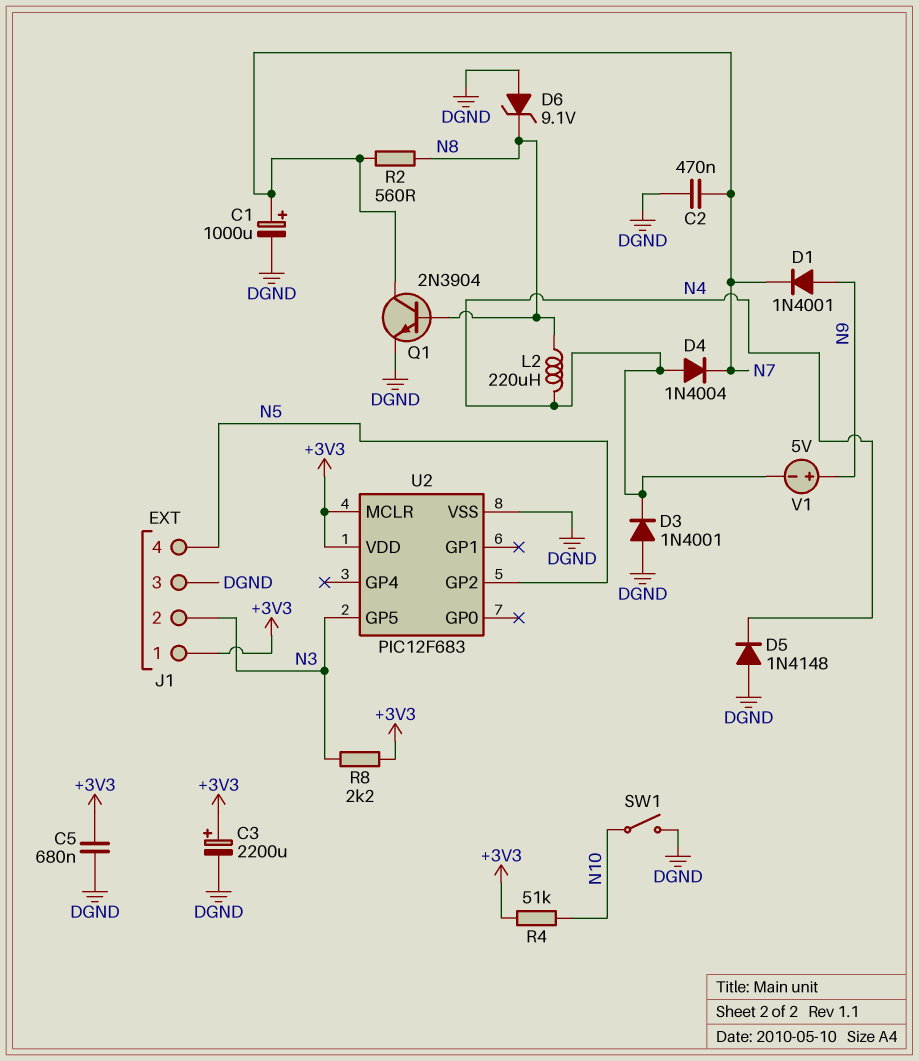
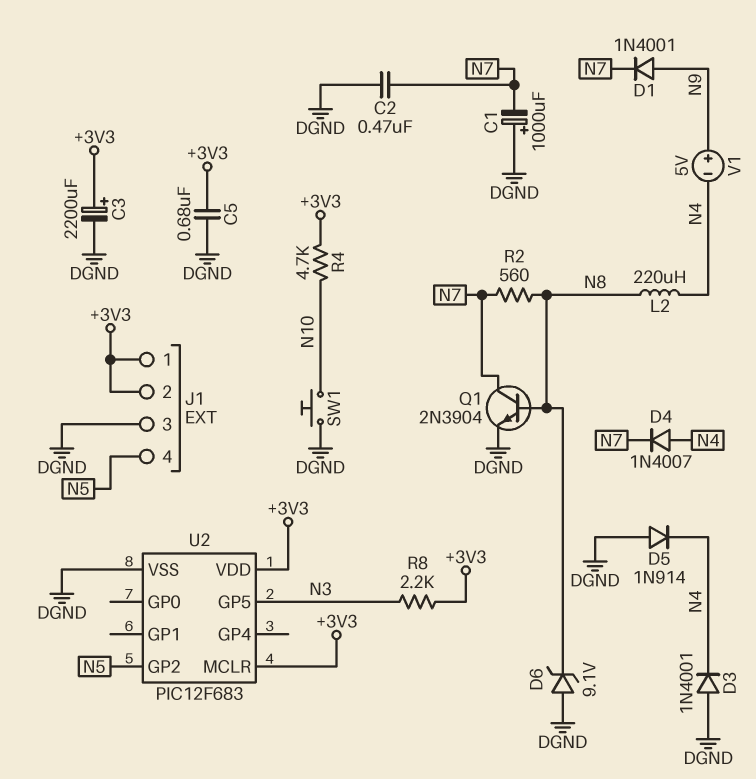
C1: 1000uF (plus N7, minus DGND) -> 1000uF (plus DGND, minus N7)
D4: diode 1N4004 (A N4, K N7) -> diode 1N4007 (A N4, K N7)
D5: diode 1N4148 (A DGND, K N4) -> diode 1N914 (A DGND, K N4)
J1 pin 2: N3 -> +3V3
R4: 51k (+3V3, N10) -> 4.7k (+3V3, N10)
SW1: switch (DGND, N10) -> button (DGND, N10)

